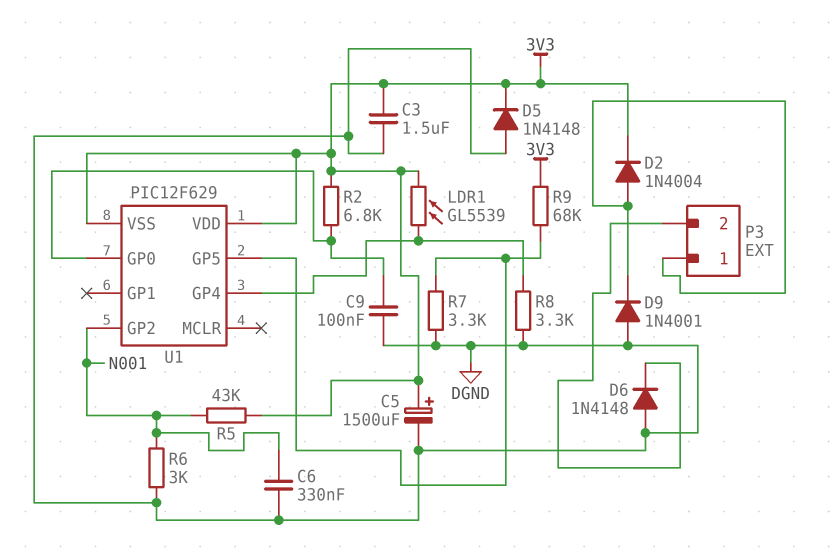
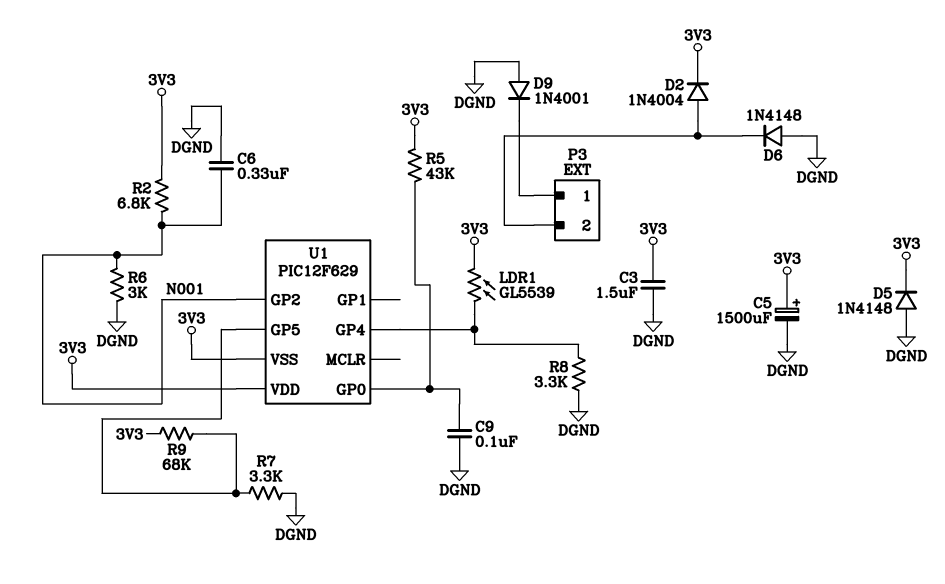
D2: diode 1N4004 (A P3/1, K 3V3) -> diode 1N4004 (A P3/2, K 3V3)
R2: 6.8k (3V3, U1/GP0) -> 6.8k (3V3, N001)
R5: 43k (3V3, N001) -> 43k (3V3, U1/GP0)

